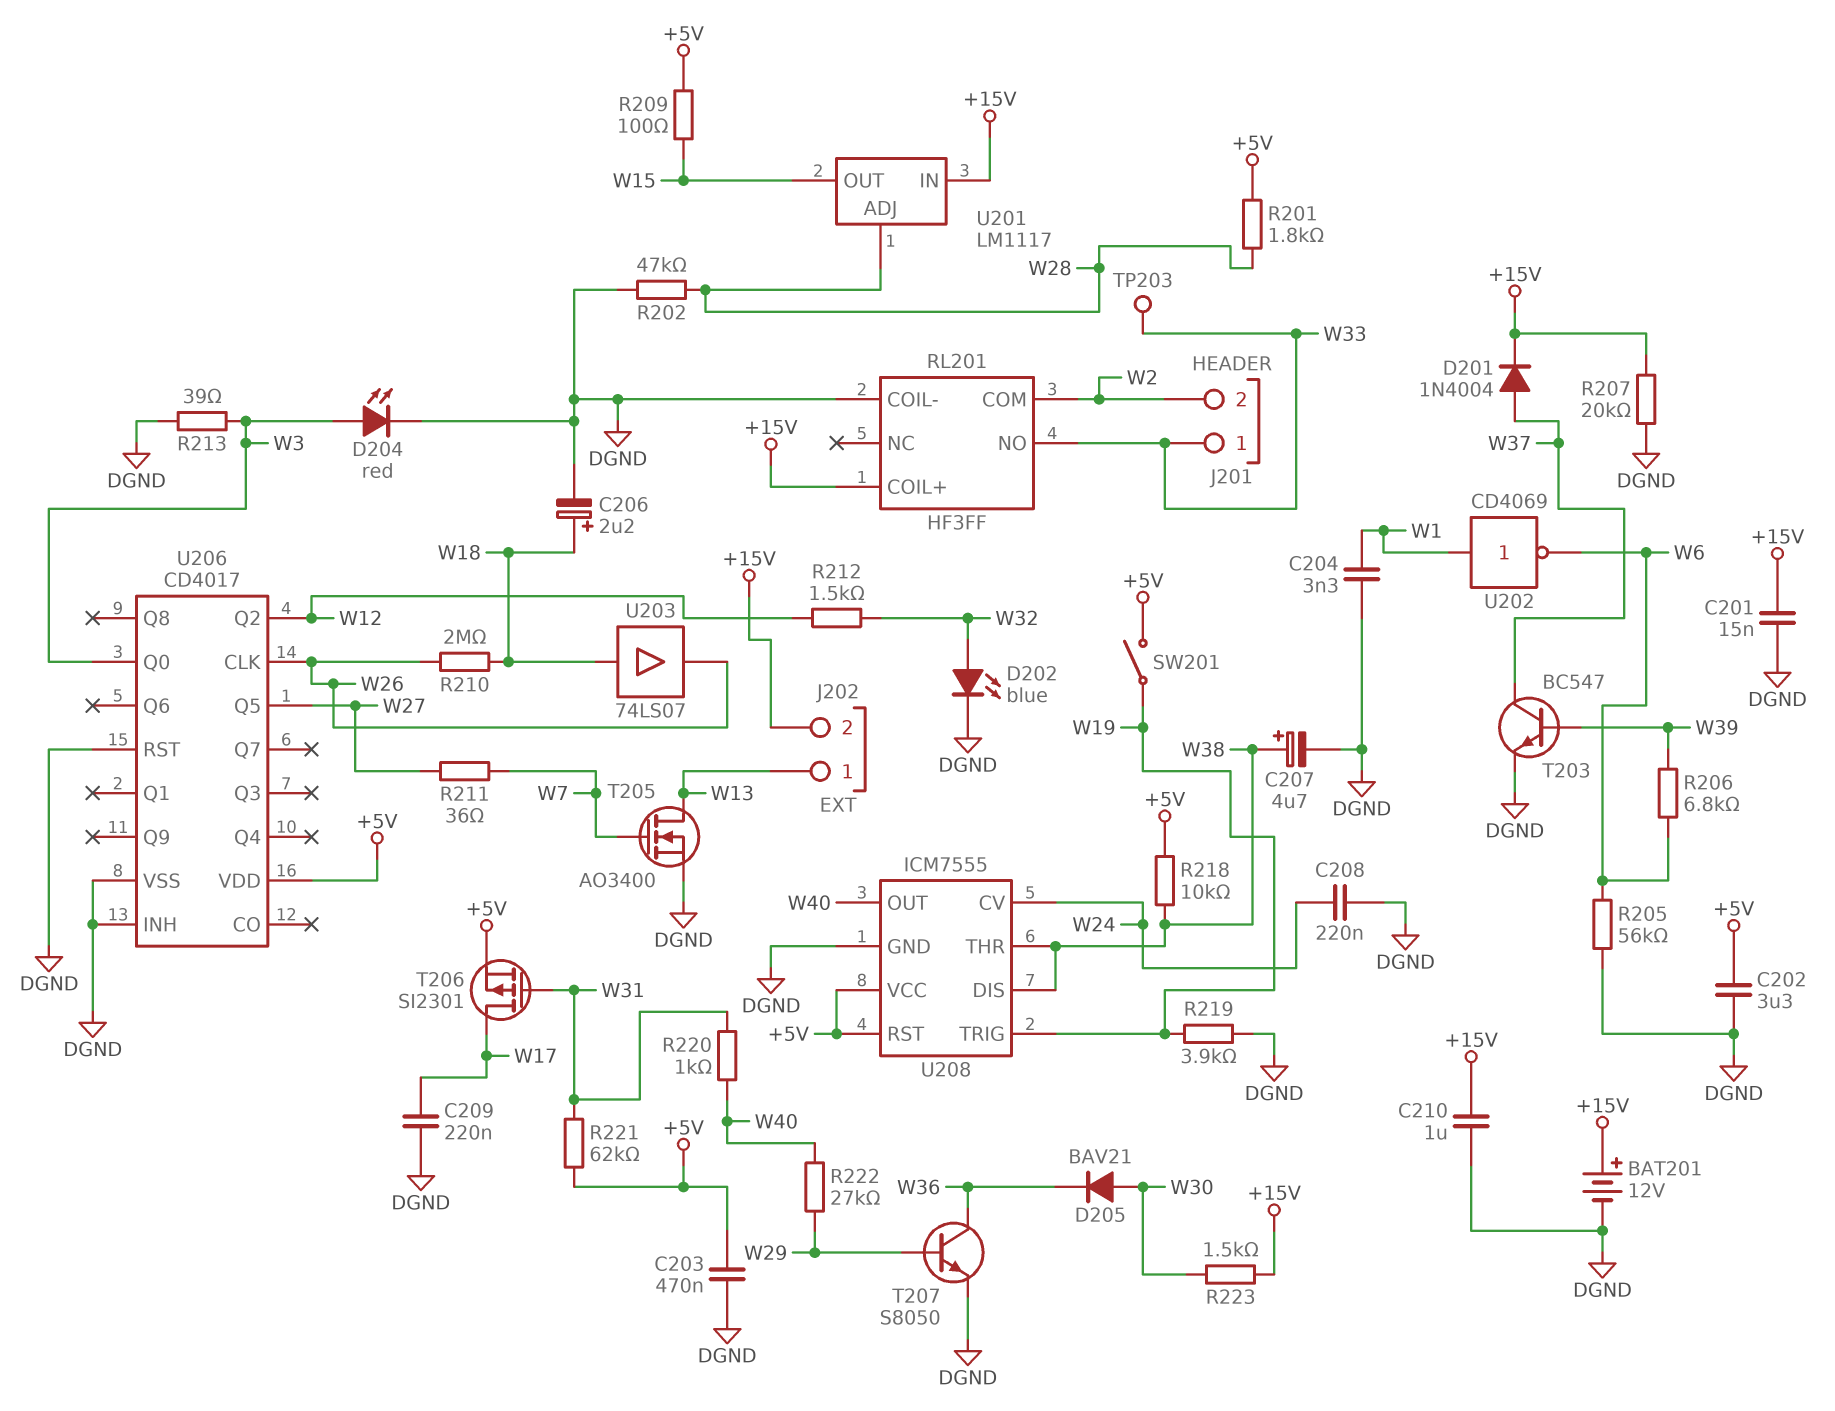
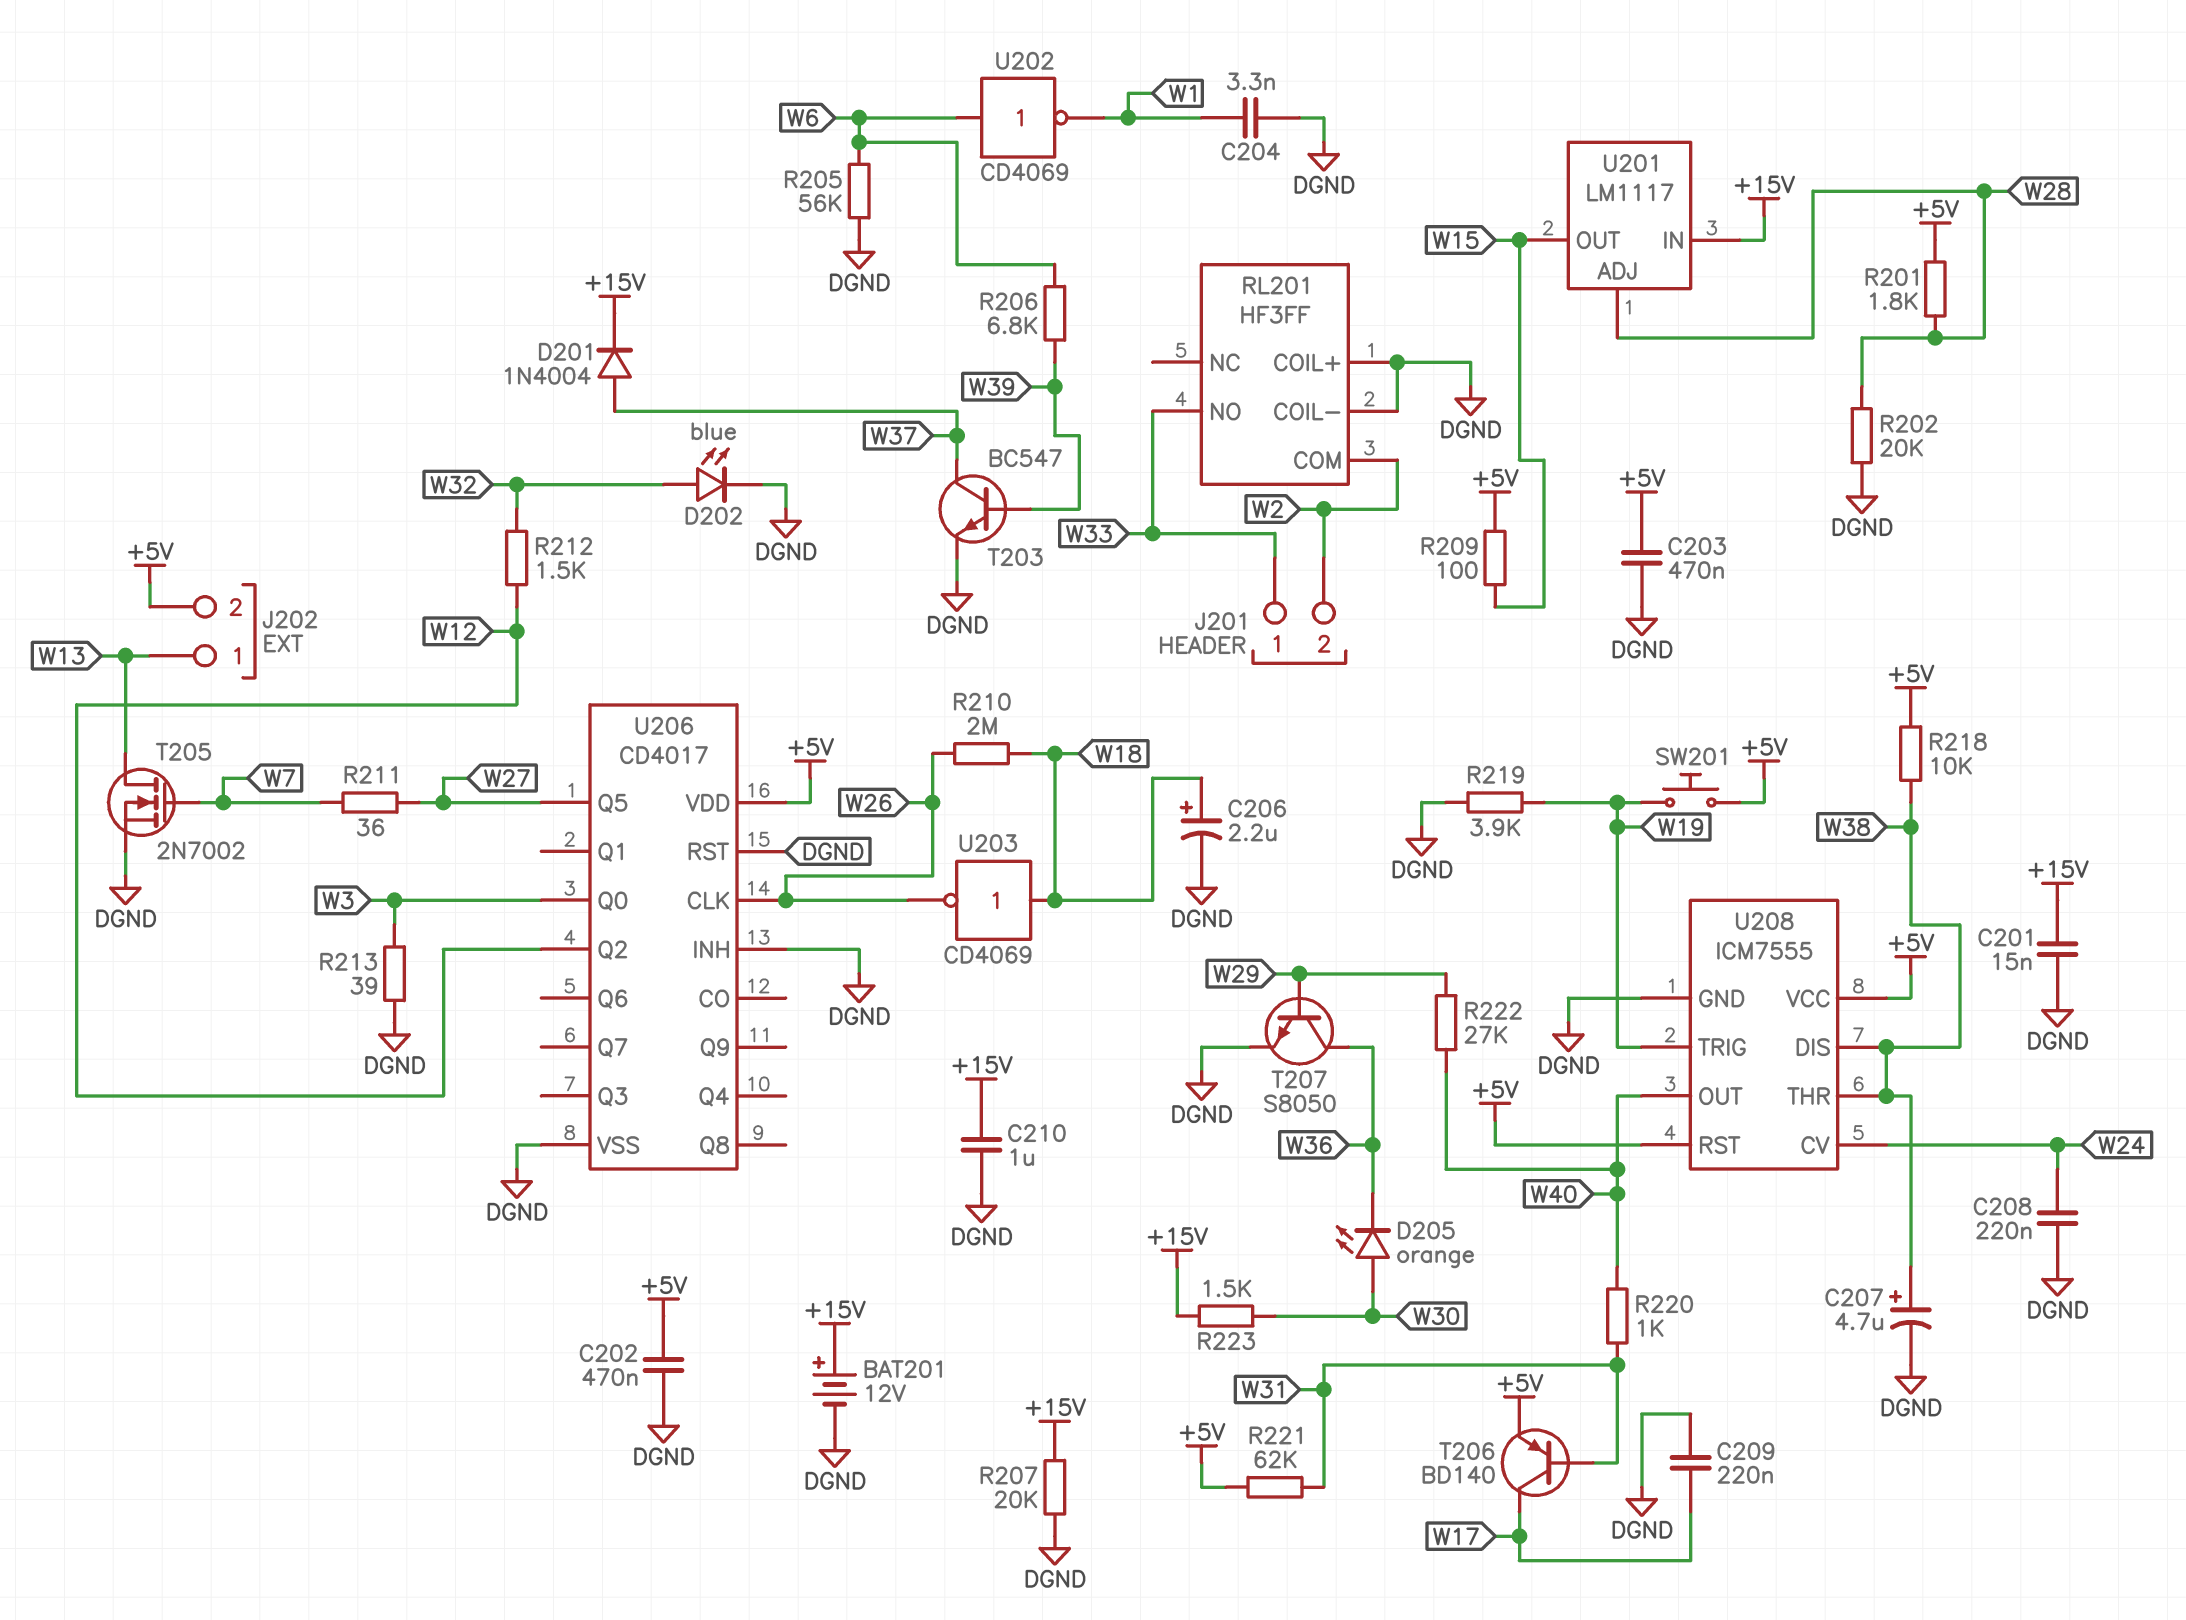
C202: 3.3uF (+5V, DGND) -> 470nF (+5V, DGND)
D204: LED red (A W3, K DGND) -> none
D205: diode BAV21 (A W30, K W36) -> LED orange (A W30, K W36)
J202 pin 2: +15V -> +5V
R202: 47k (DGND, W28) -> 20k (DGND, W28)
RL201 pin COIL+: +15V -> DGND
SW201: switch (+5V, W19) -> button (+5V, W19)
T205: NMOS AO3400 (G W7, D W13, S DGND) -> NMOS 2N7002 (G W7, D W13, S DGND)
T206: PMOS SI2301 (G W31, D W17, S +5V) -> PNP BD140 (B W31, C W17, E +5V)
TP203: test point (W33) -> none
U202: NOT CD4069 (in W1, out W6) -> NOT CD4069 (in W6, out W1)
U203: buffer 74LS07 (in W18, out W26) -> NOT CD4069 (in W18, out W26)

